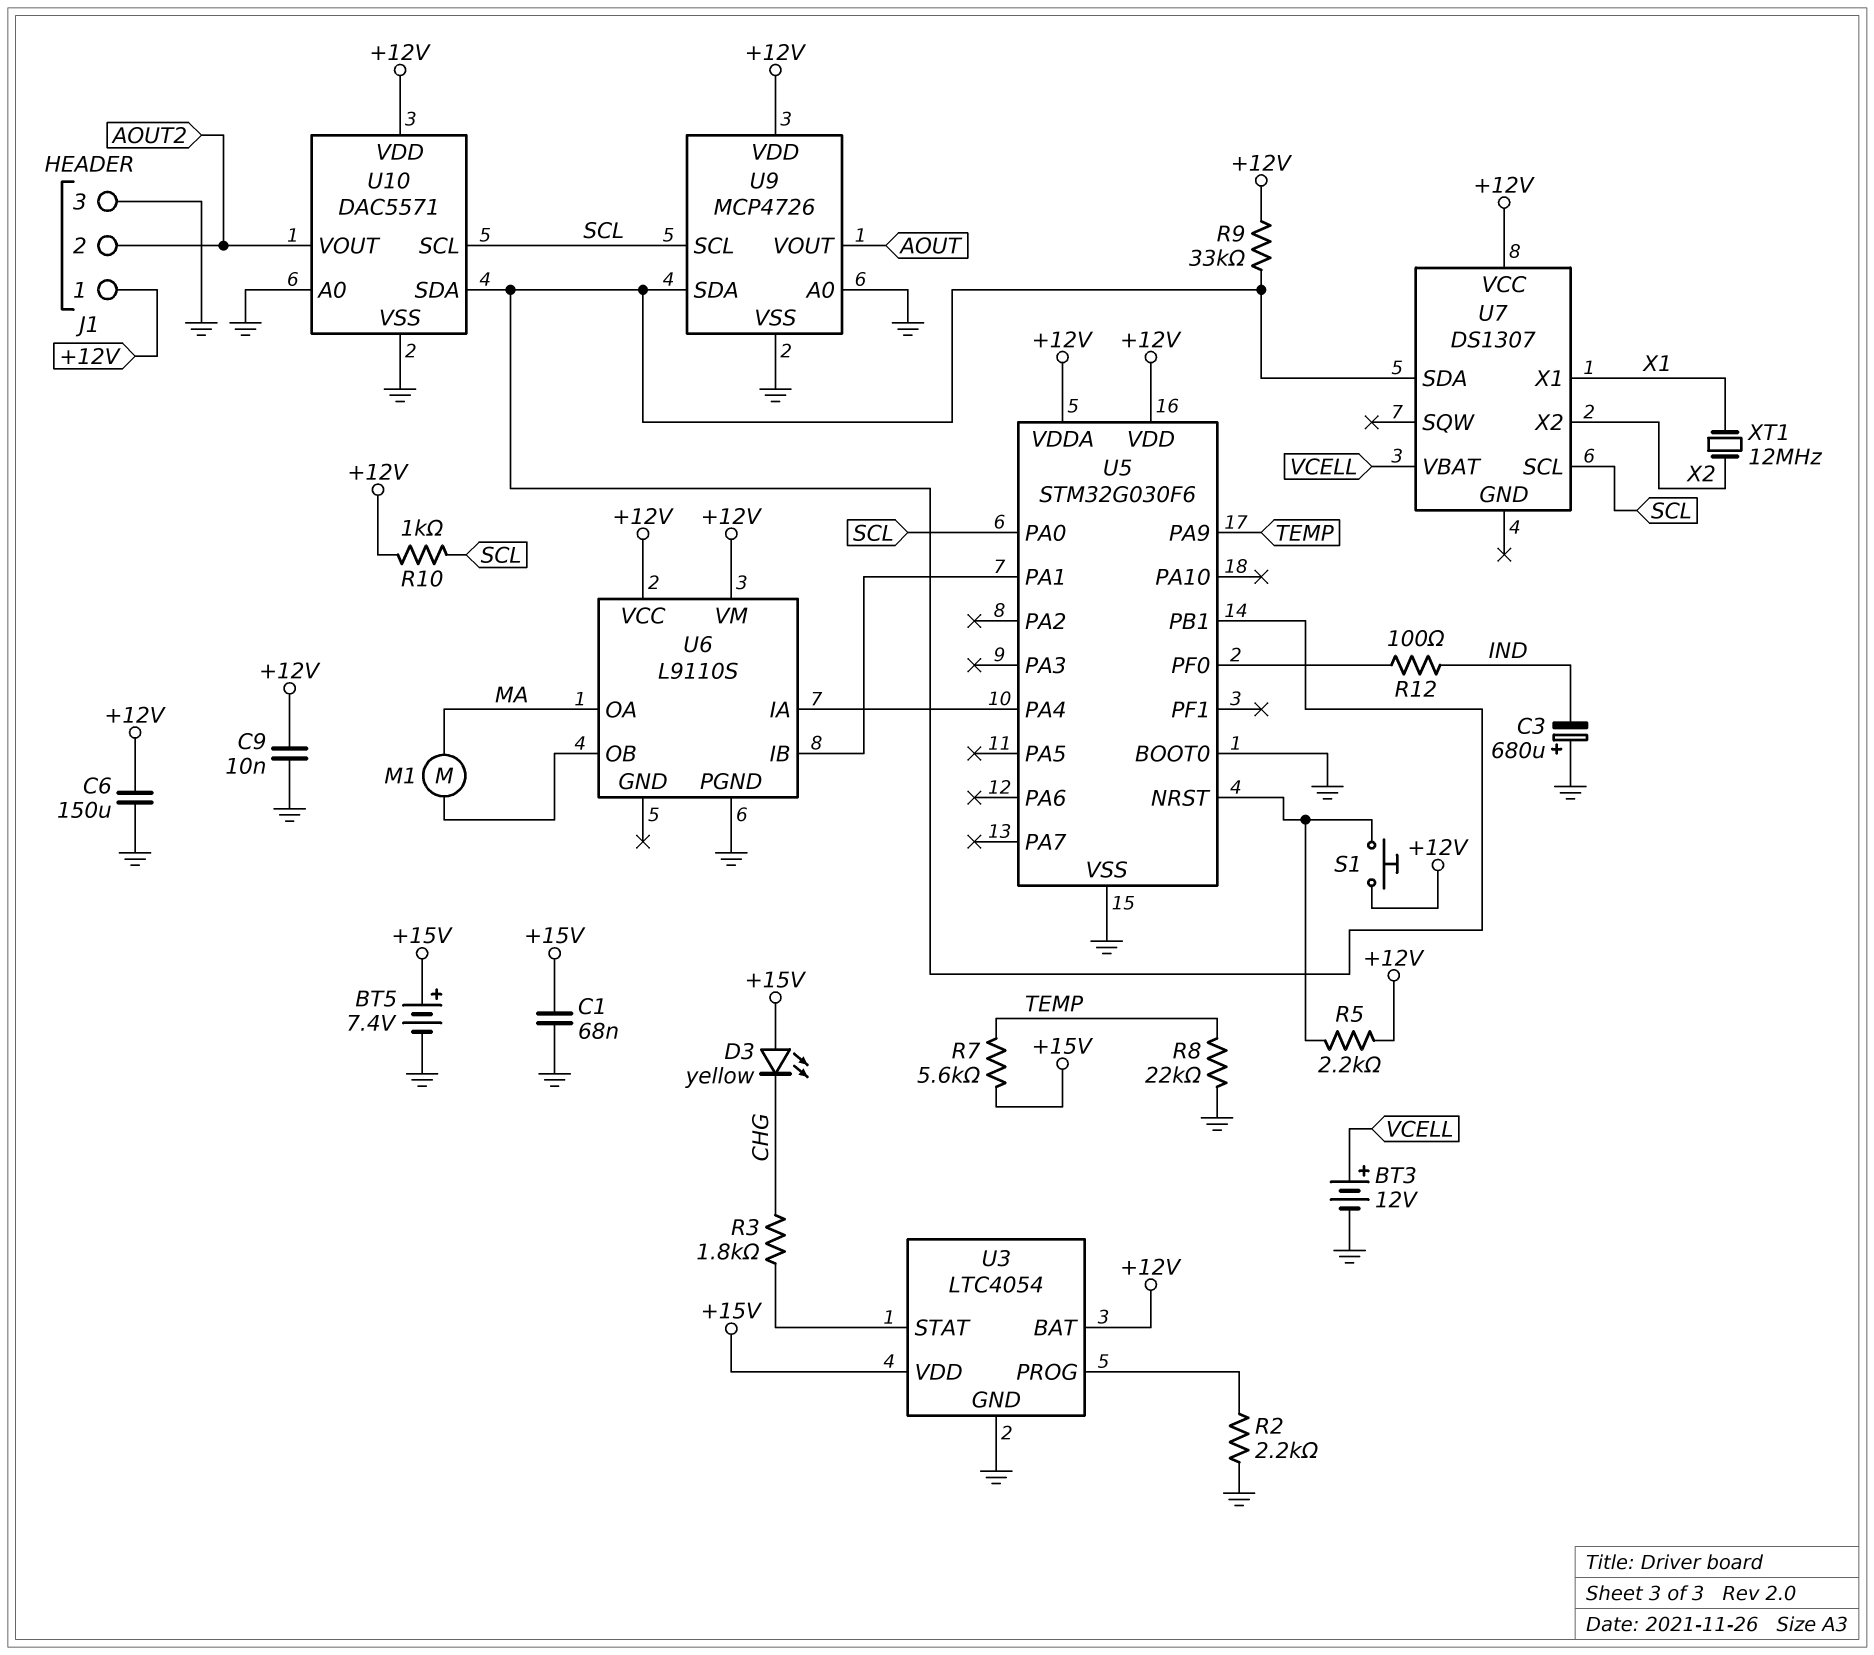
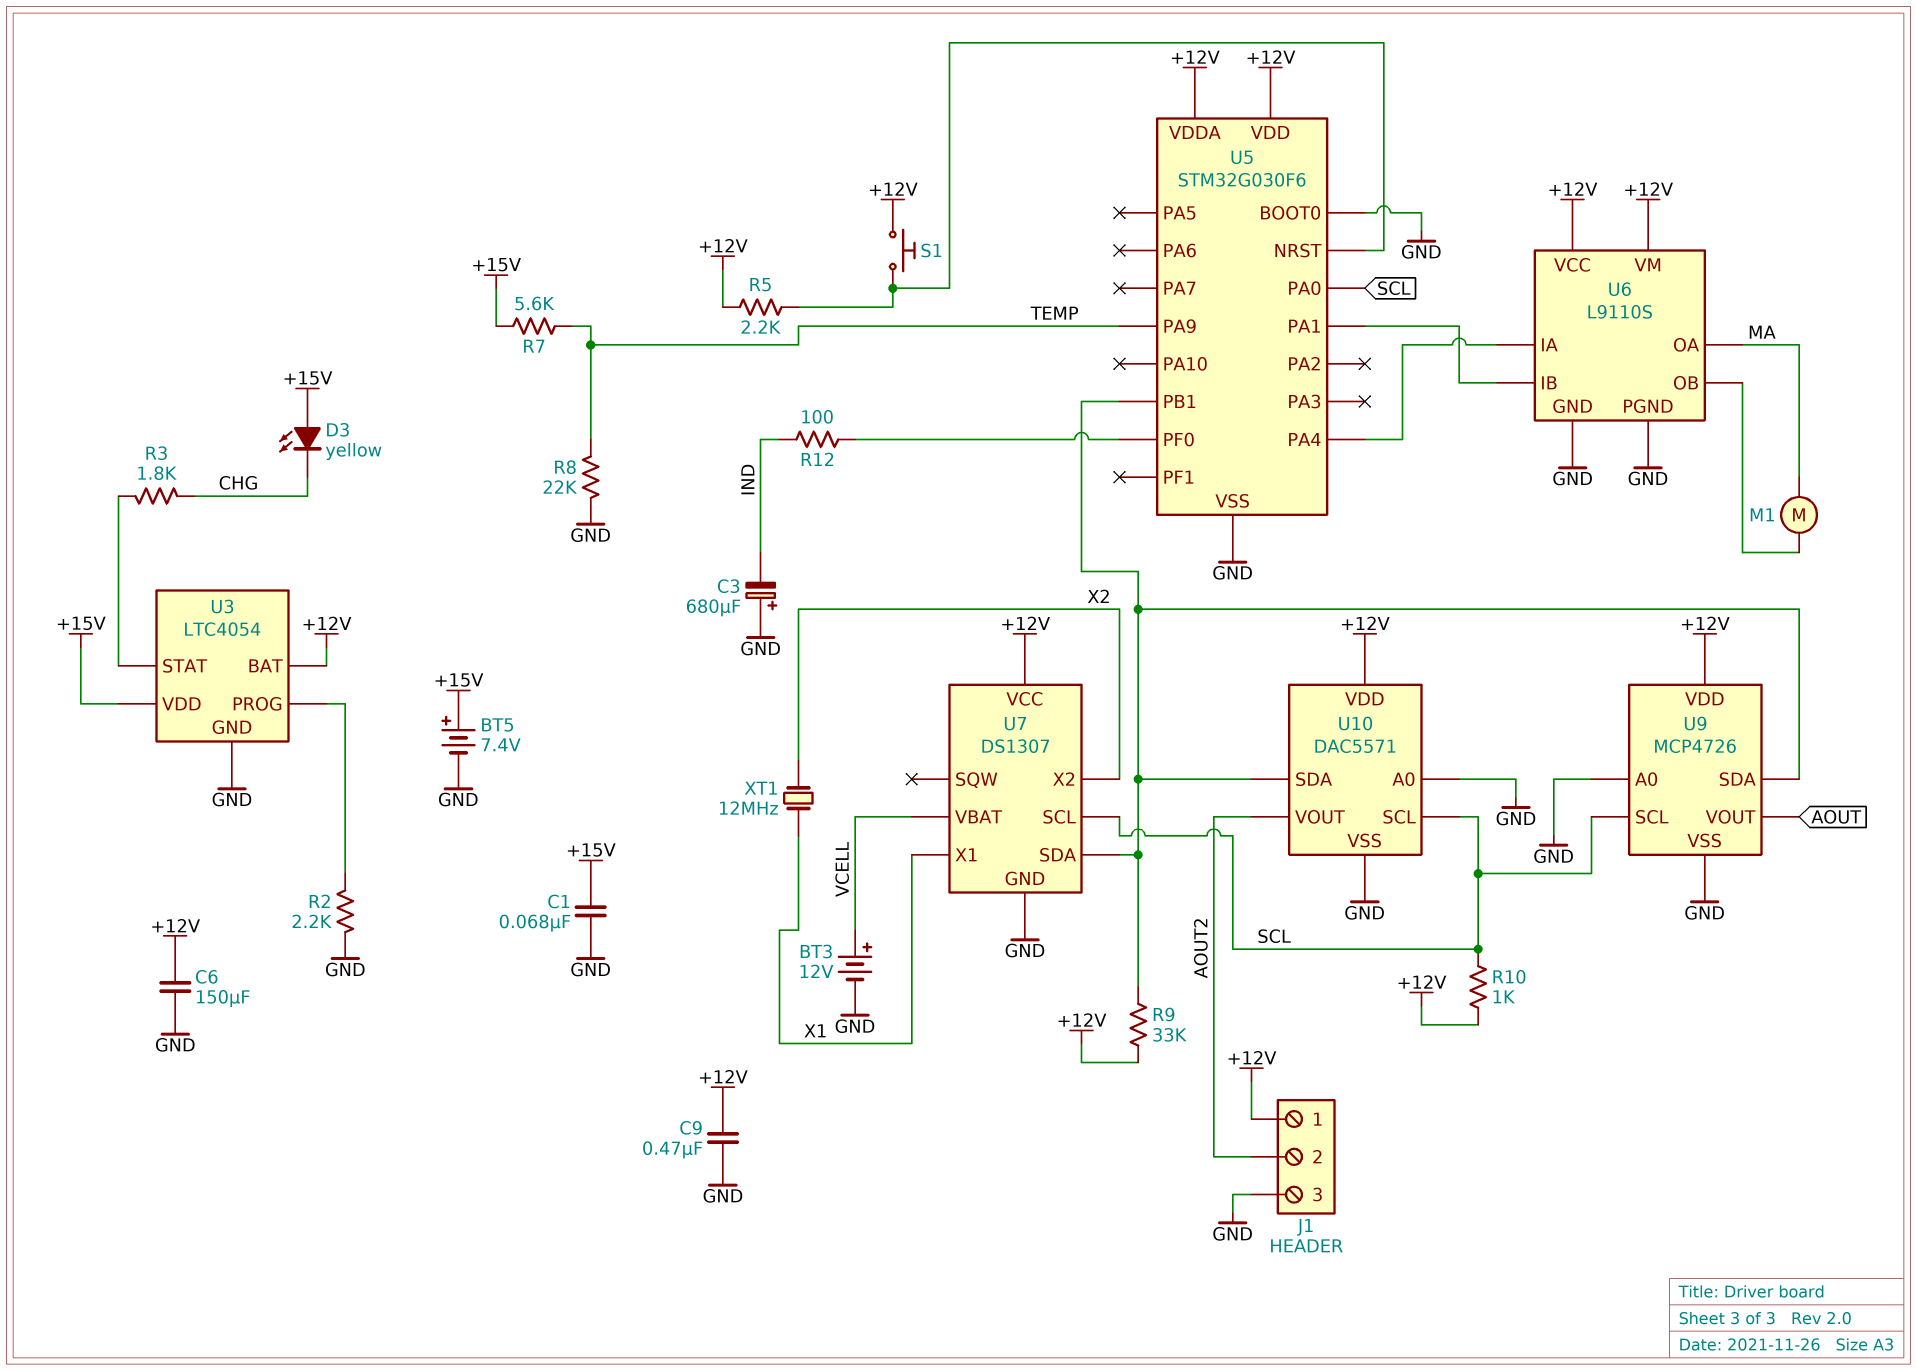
C9: 10nF (+12V, GND) -> 470nF (+12V, GND)
U6 pin GND: none -> GND
U7 pin GND: none -> GND

